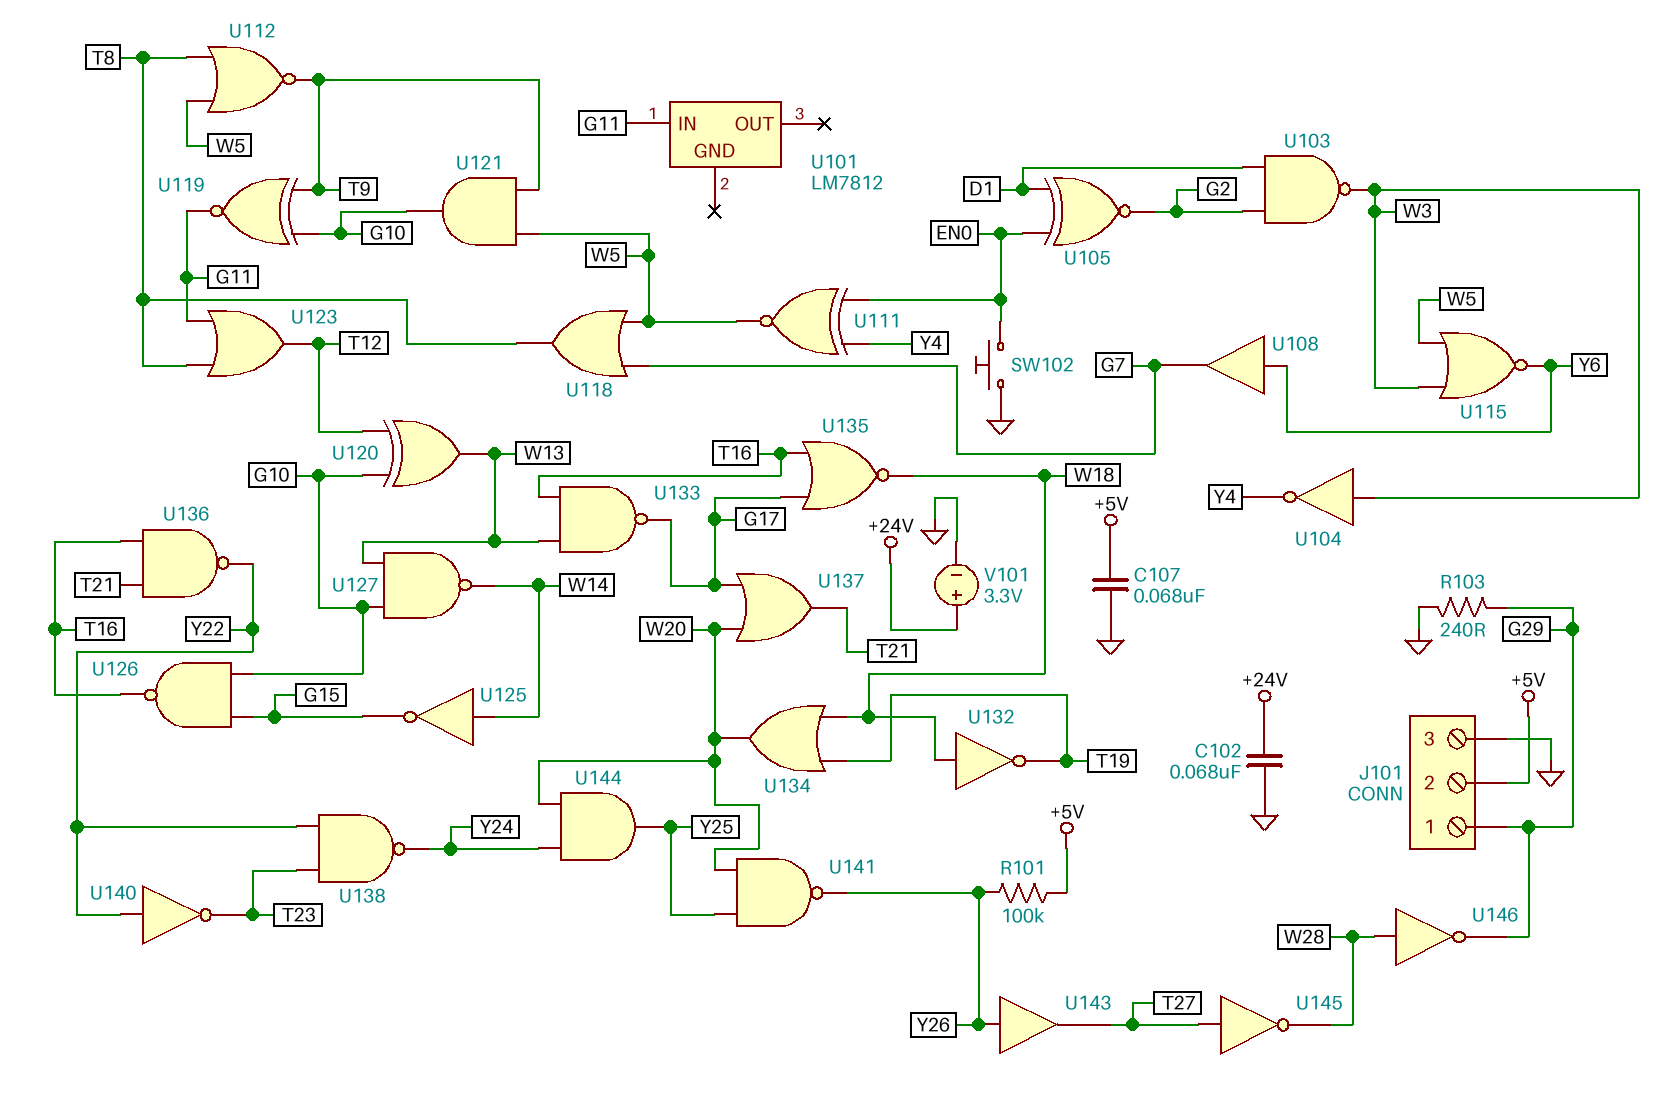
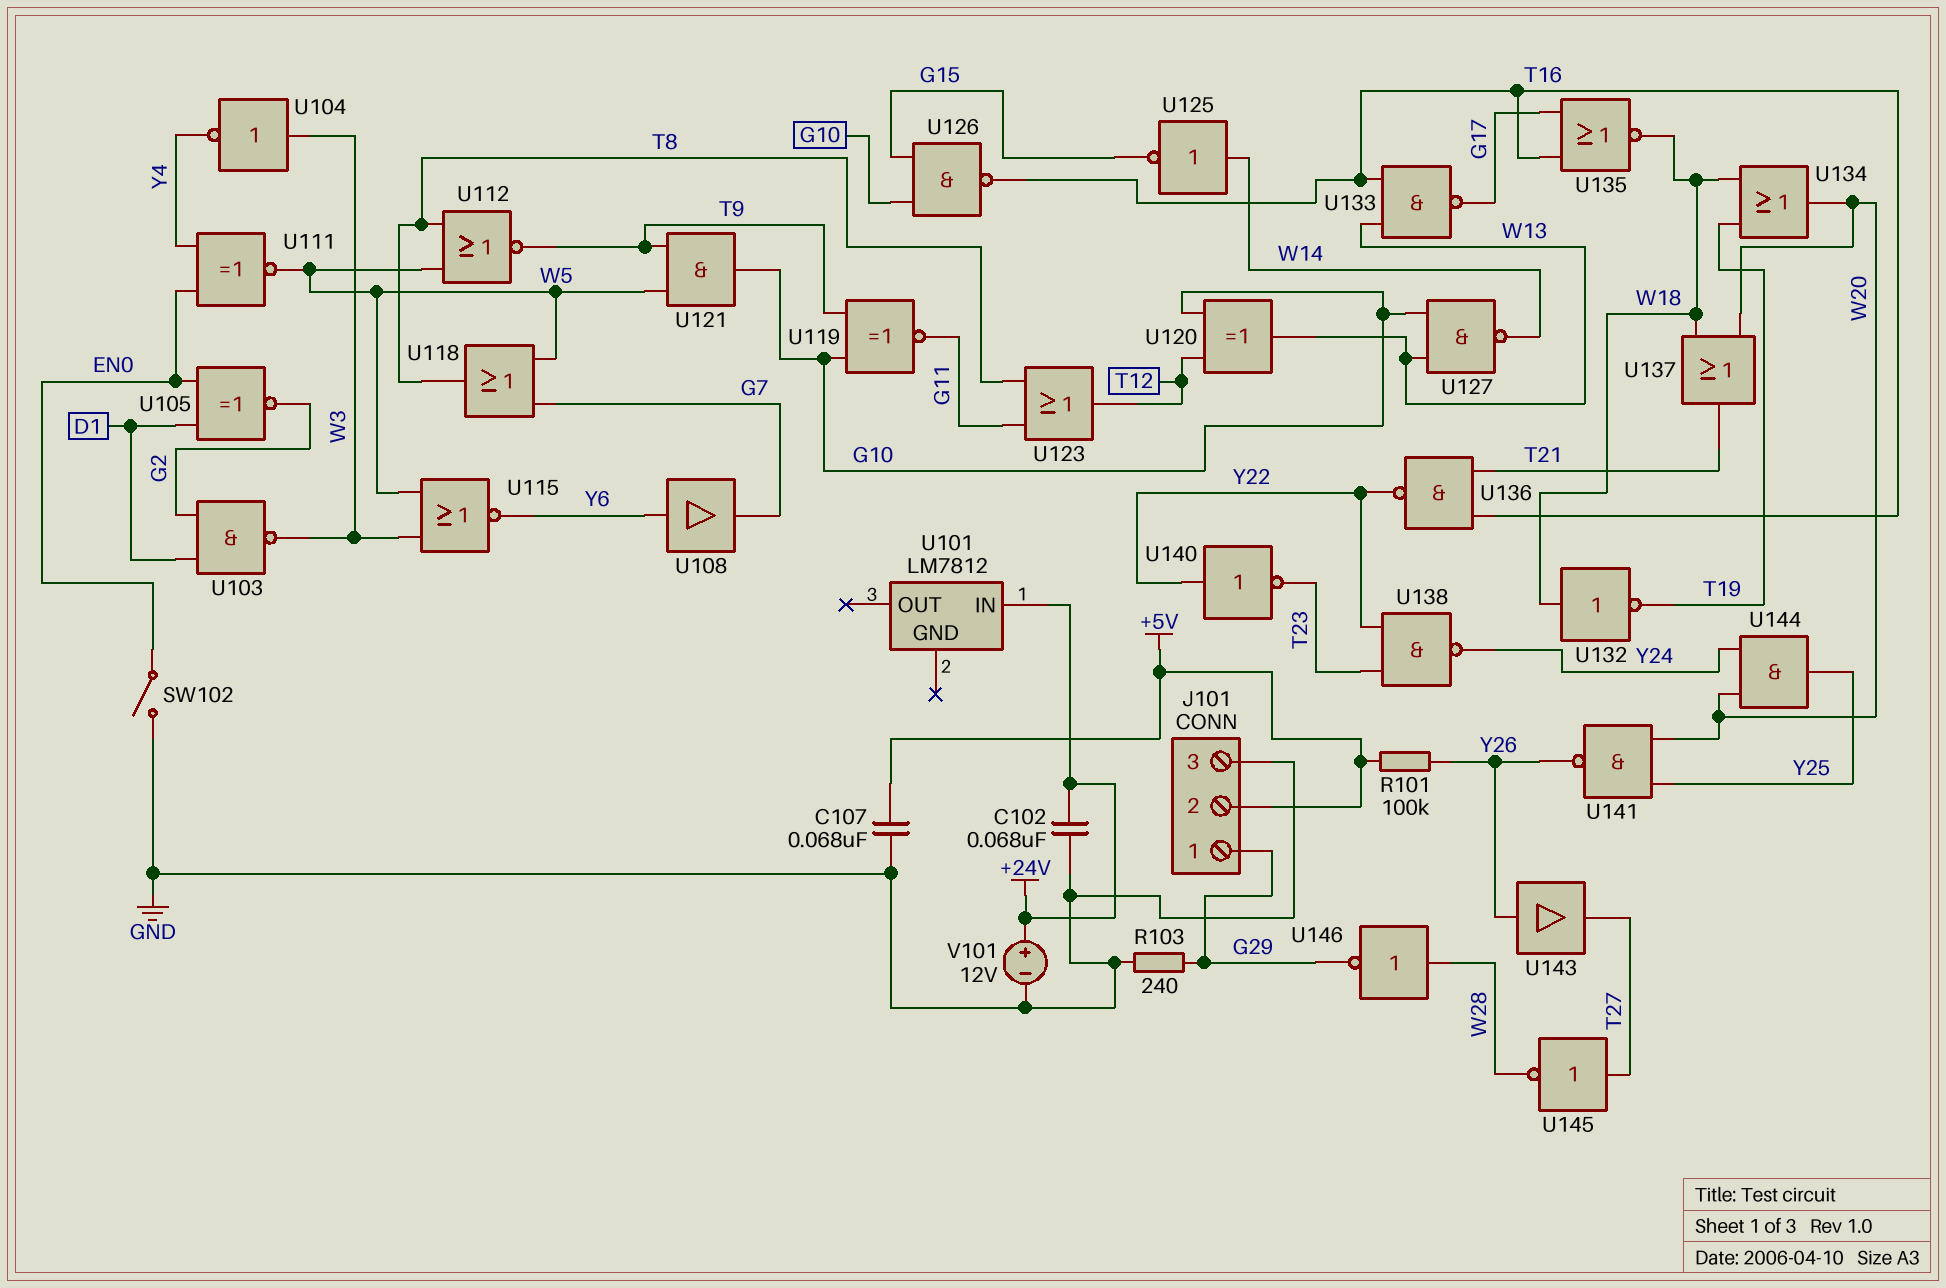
SW102: button (EN0, GND) -> switch (EN0, GND)
U101 pin IN: G11 -> +24V
U137: OR (in G17, in W20, out T21) -> OR (in W18, in W20, out T21)
V101: 3.3V (plus +24V, minus GND) -> 12V (plus +24V, minus GND)

